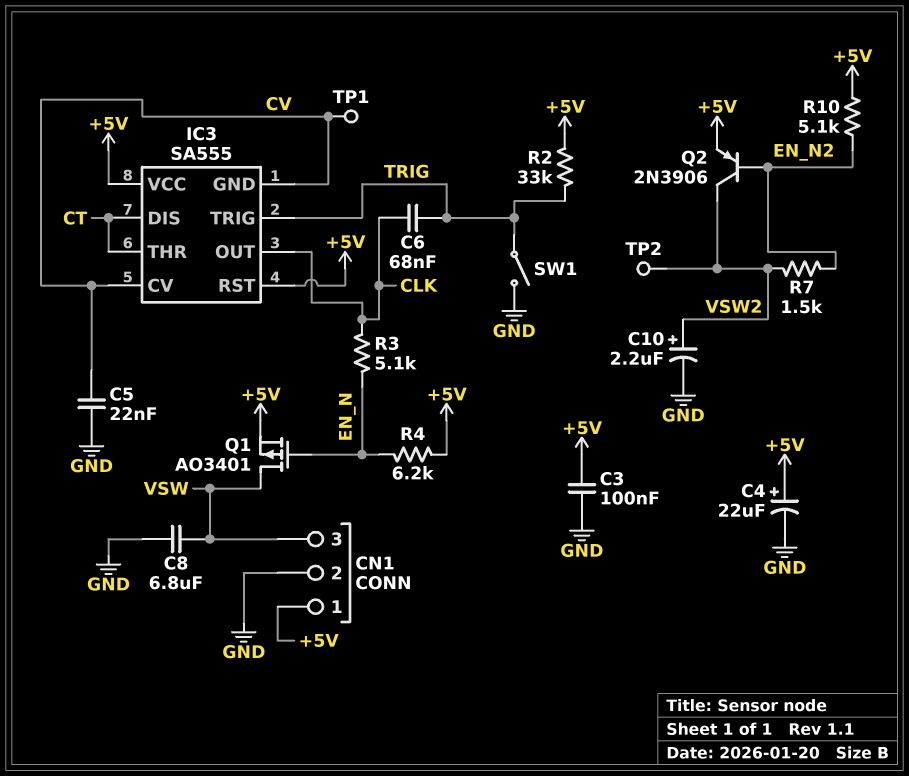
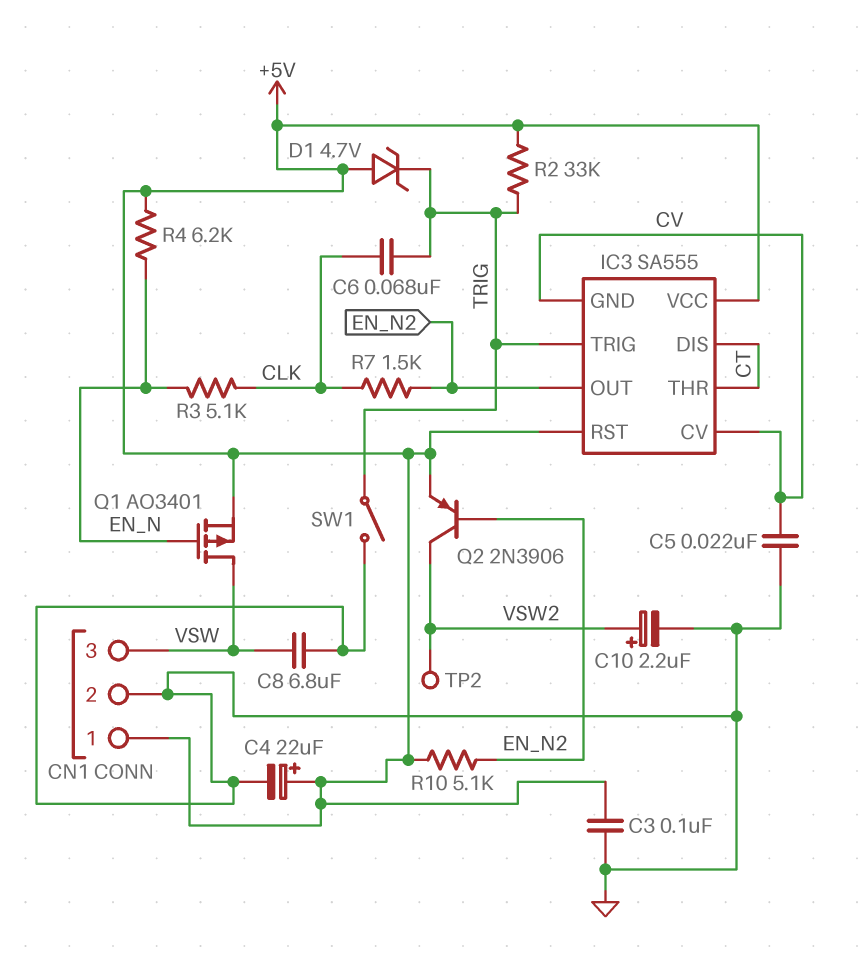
D1: none -> zener 4.7V (A +5V, K TRIG)
IC3 pin OUT: CLK -> EN_N2
R7: 1.5k (EN_N2, VSW2) -> 1.5k (CLK, EN_N2)
TP1: test point (CV) -> none

